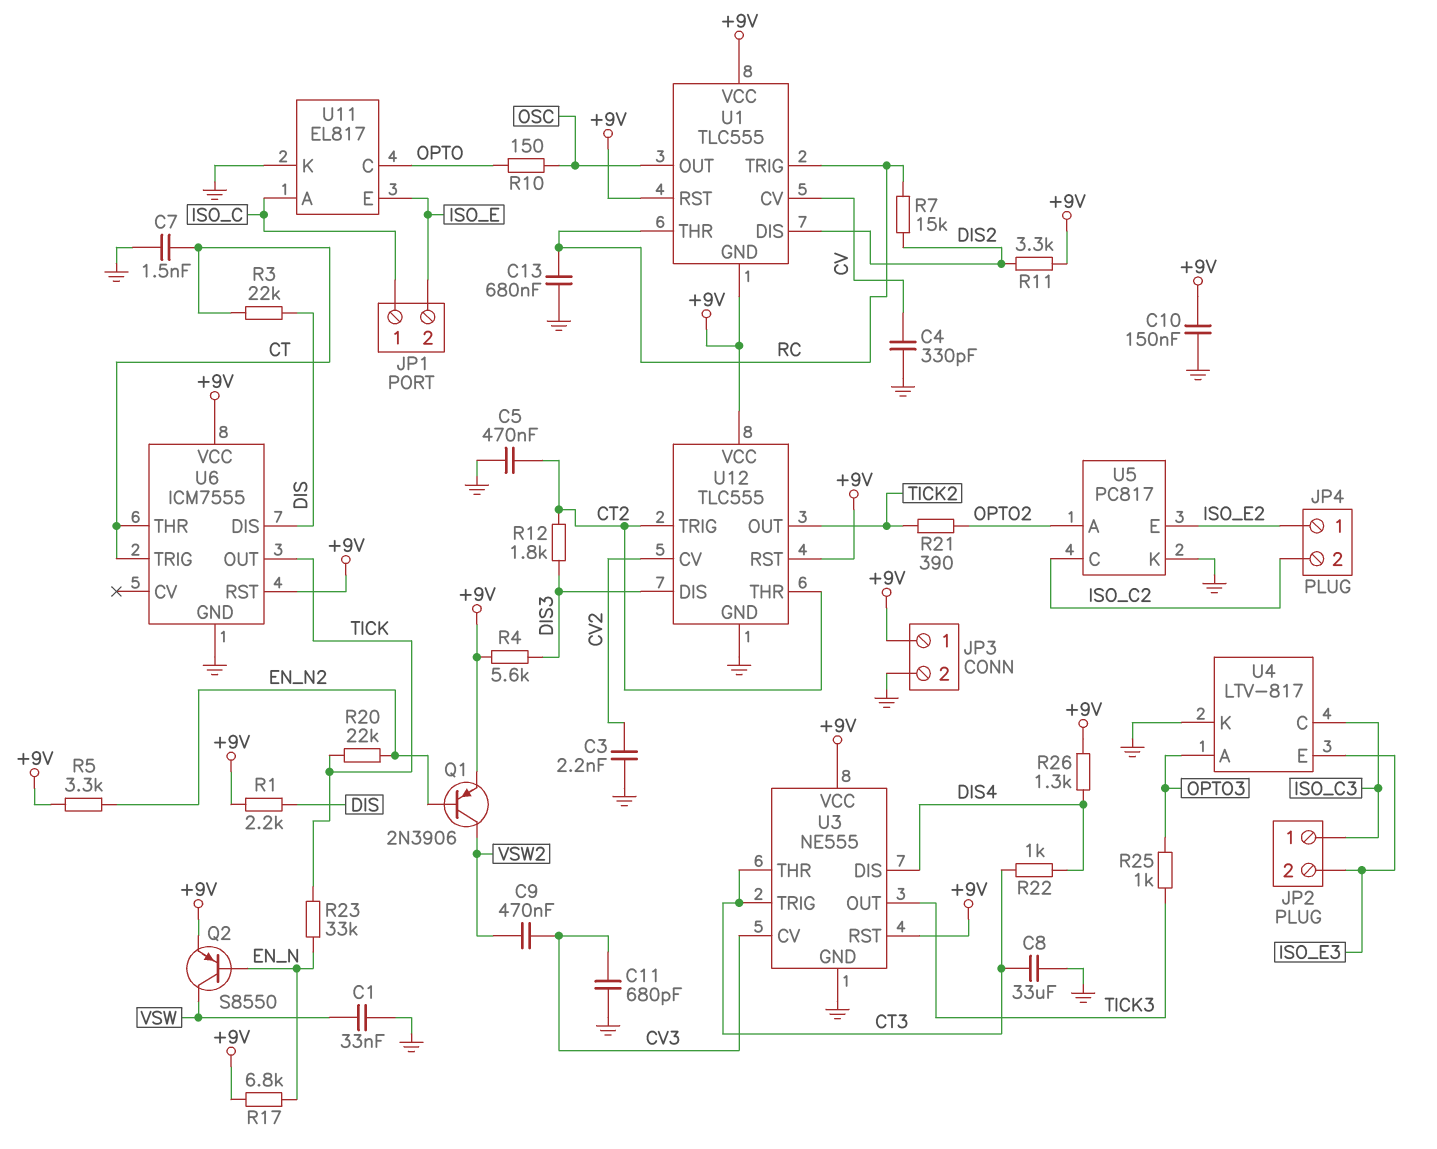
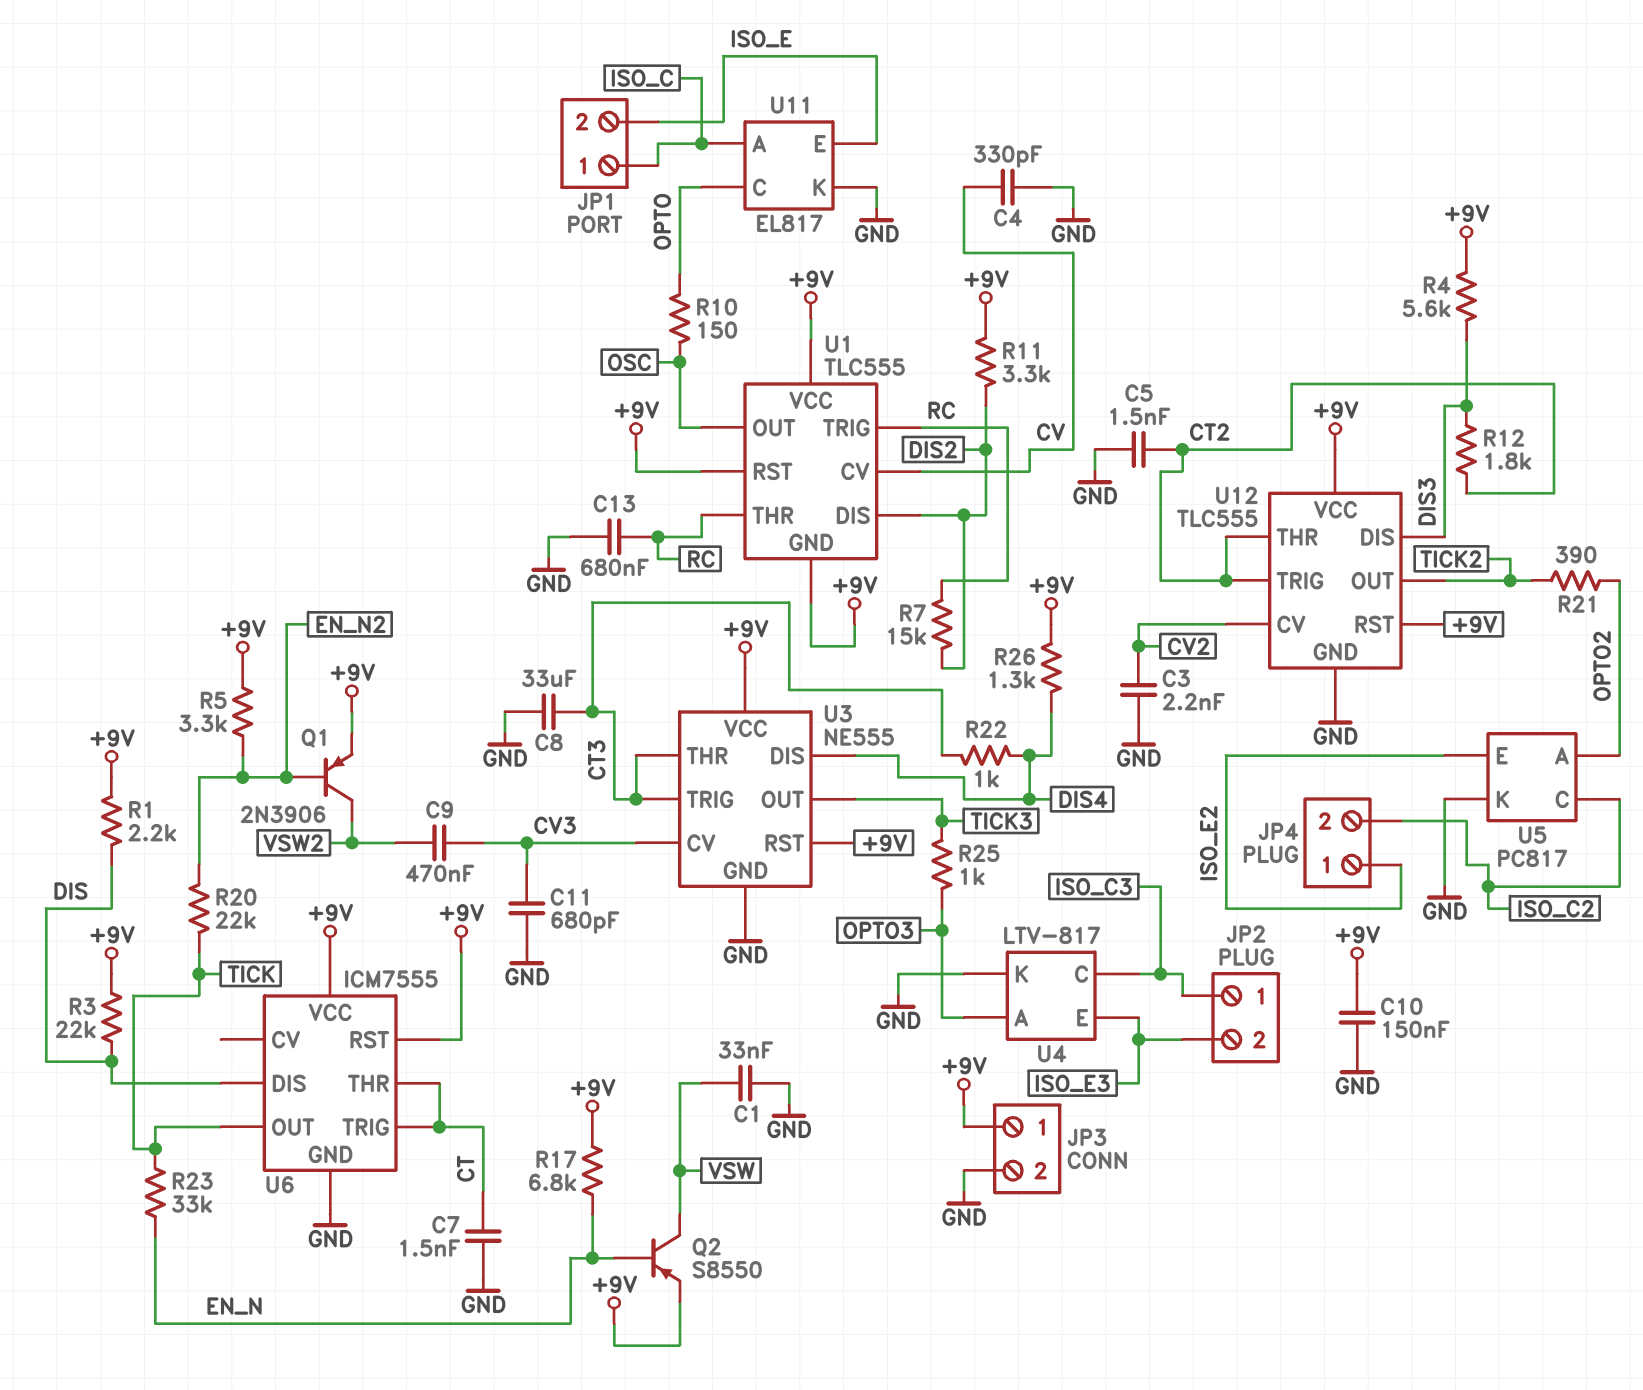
C5: 470nF (CT2, GND) -> 1.5nF (CT2, GND)
R3: 22k (CT, DIS) -> 22k (+9V, DIS)

